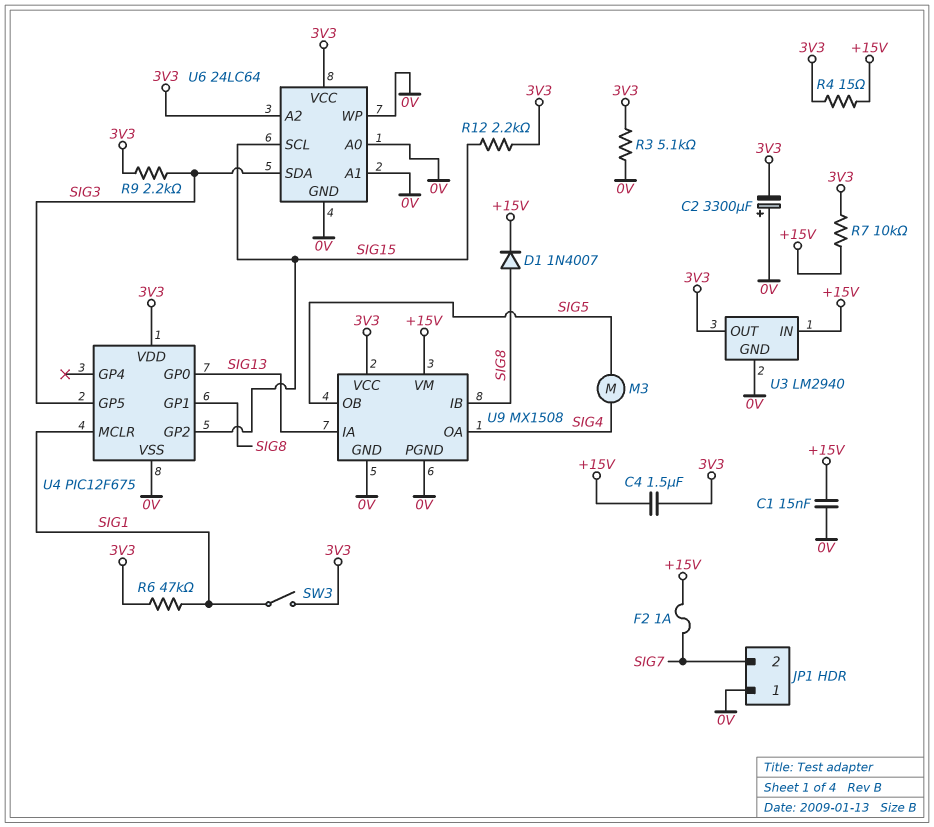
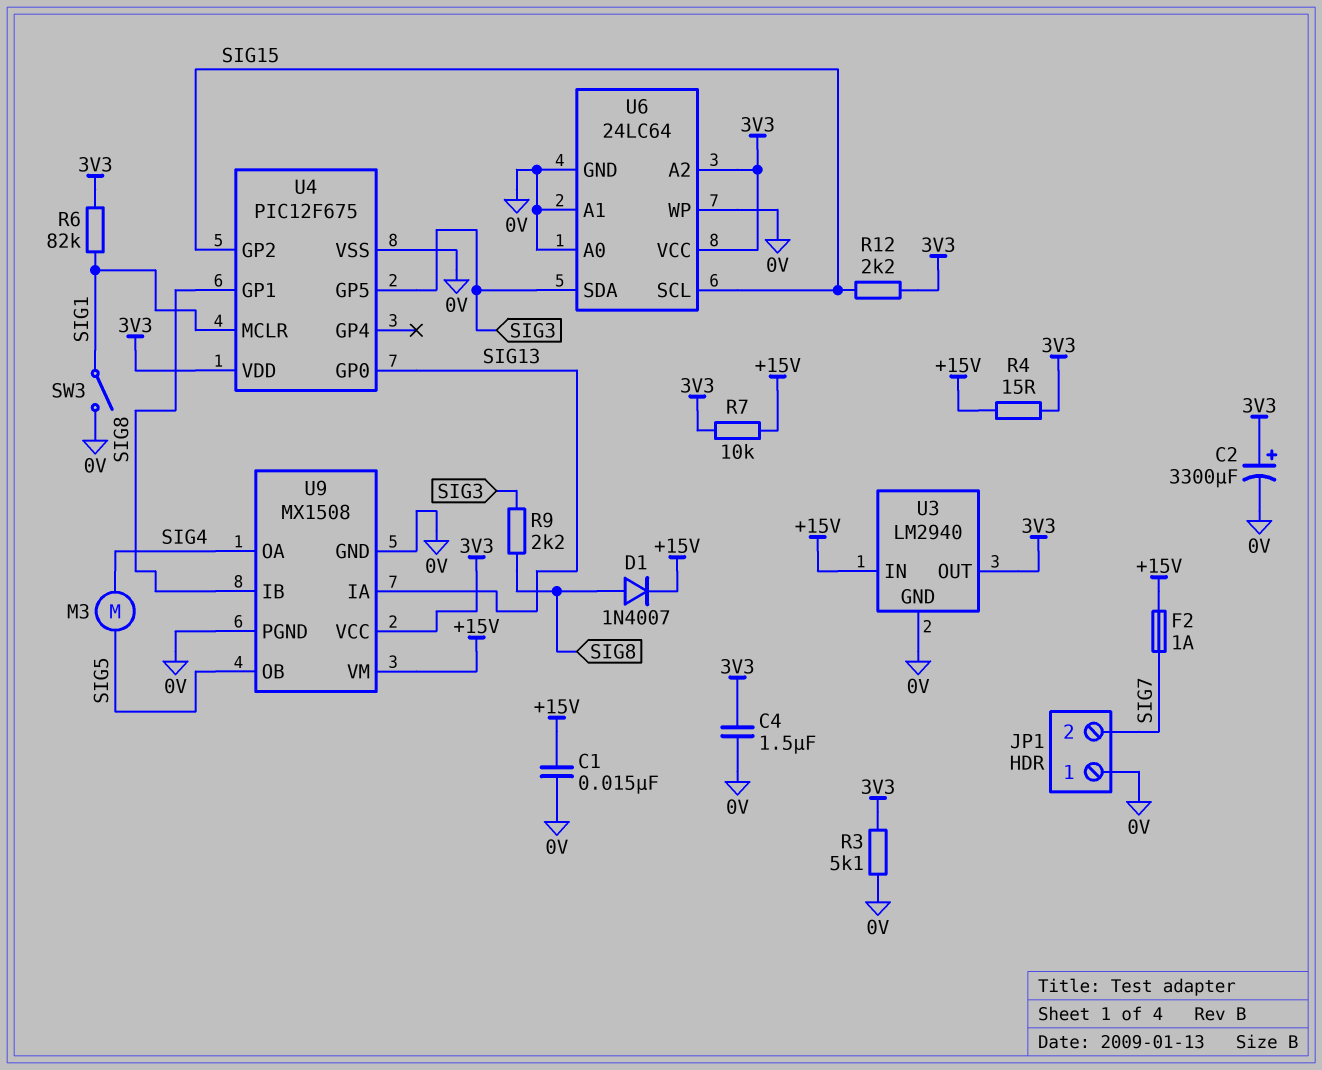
C2: 3300uF (plus 0V, minus 3V3) -> 3300uF (plus 3V3, minus 0V)
C4: 1.5uF (+15V, 3V3) -> 1.5uF (0V, 3V3)
R6: 47k (3V3, SIG1) -> 82k (3V3, SIG1)
R9: 2.2k (3V3, SIG3) -> 2.2k (SIG3, SIG8)
SW3: switch (3V3, SIG1) -> switch (0V, SIG1)

